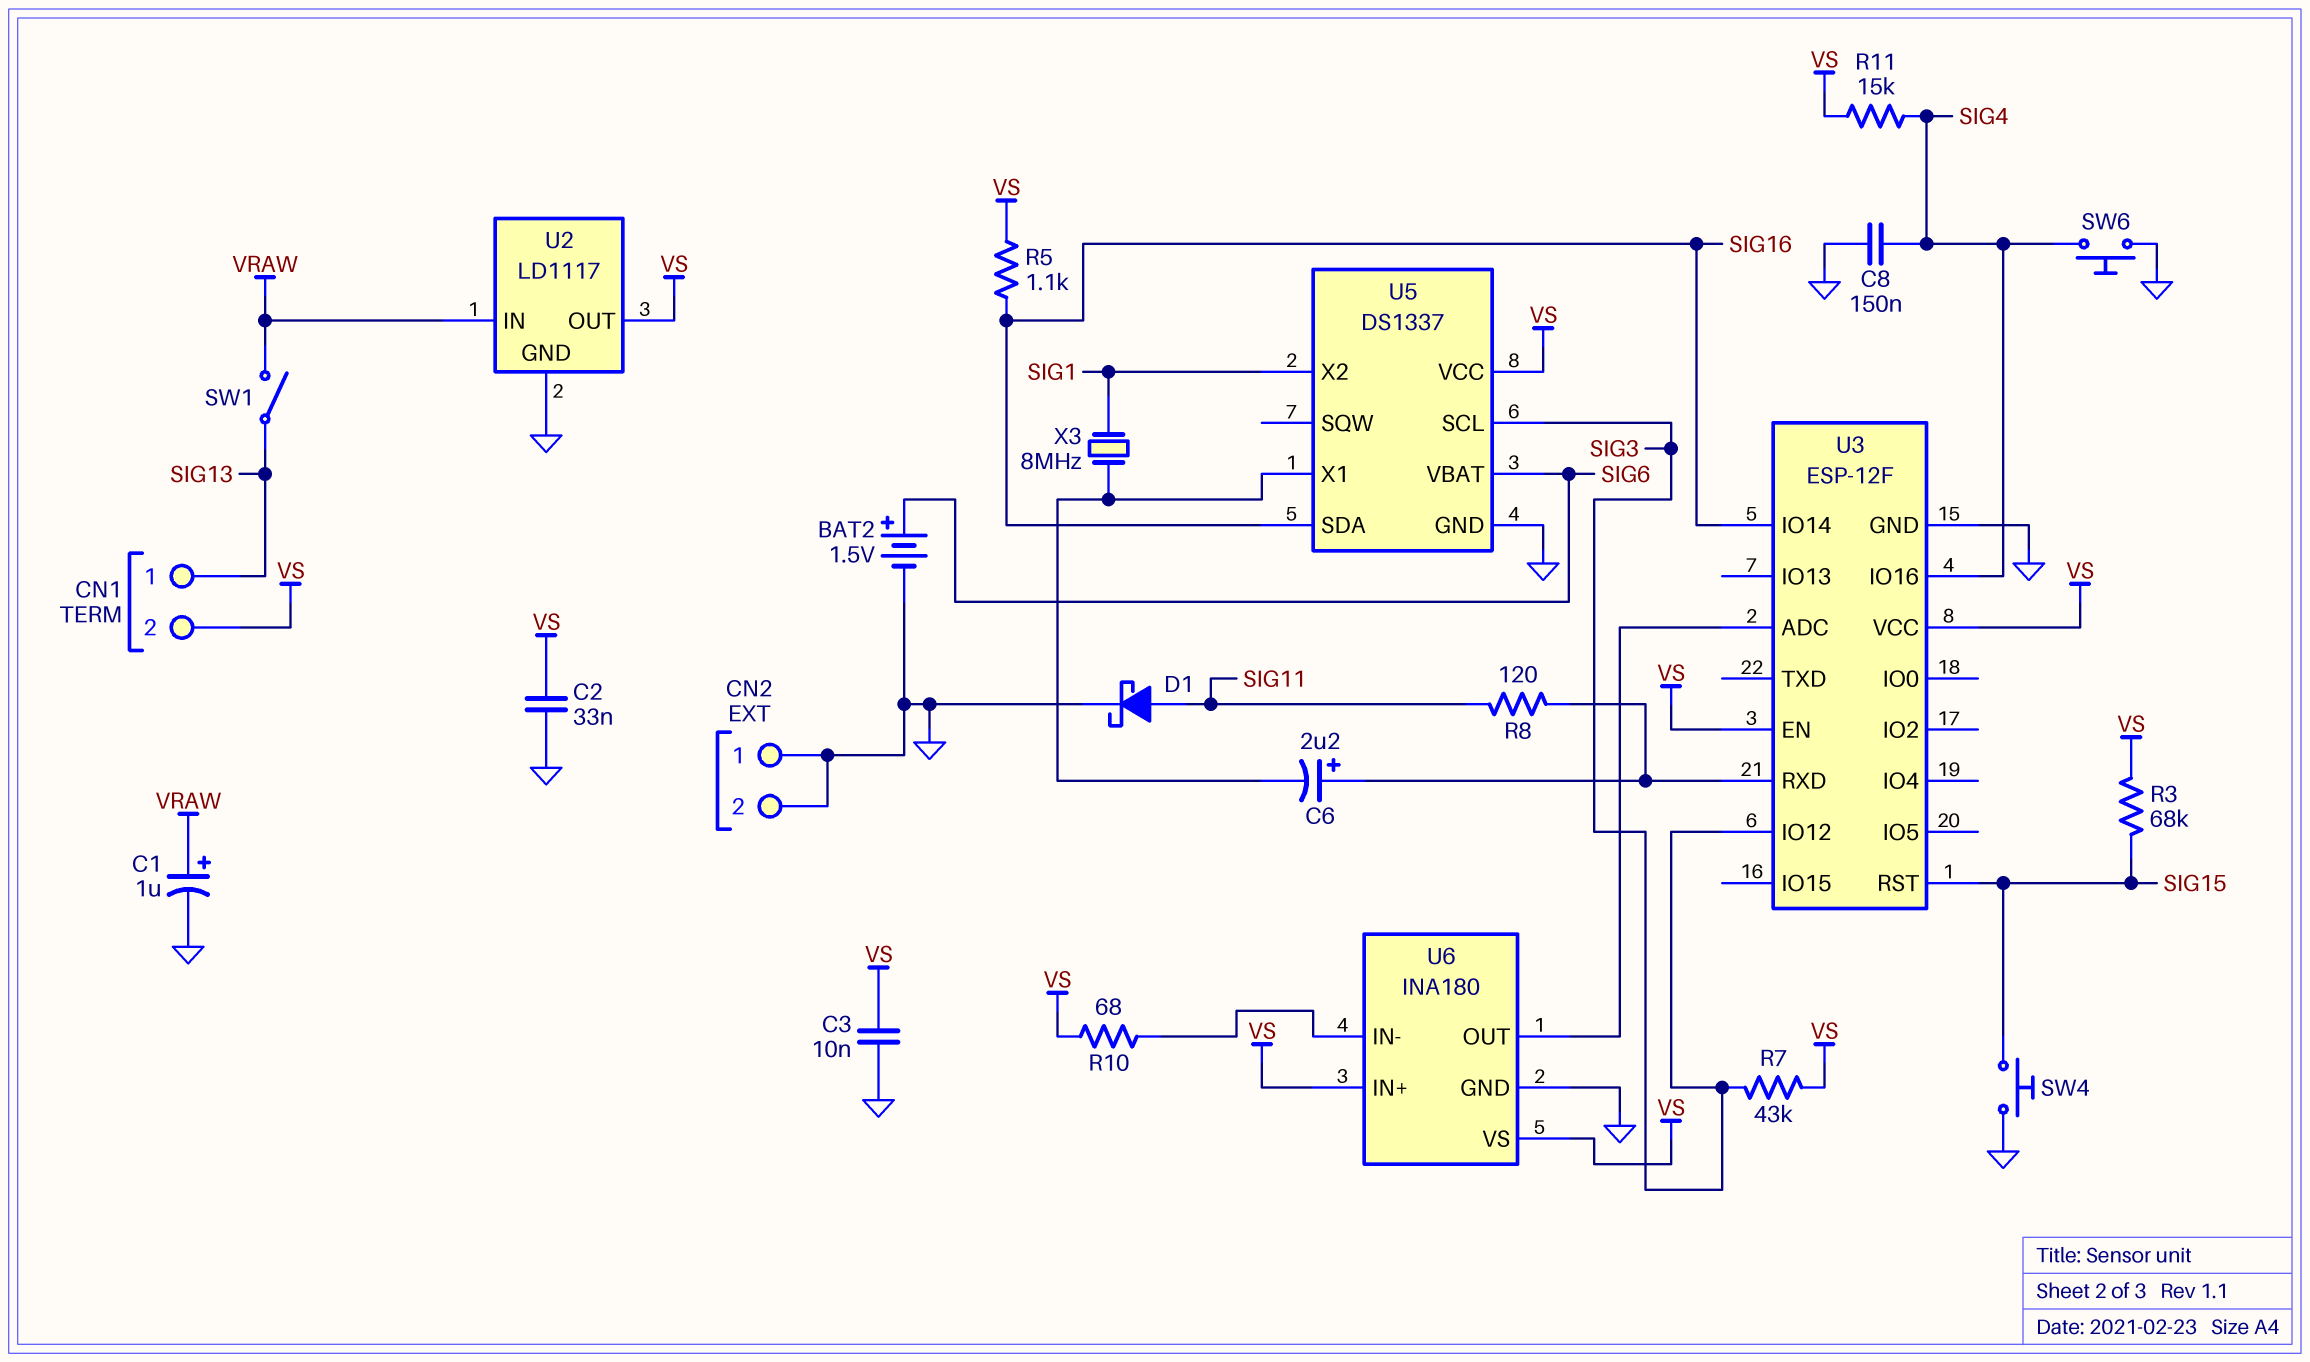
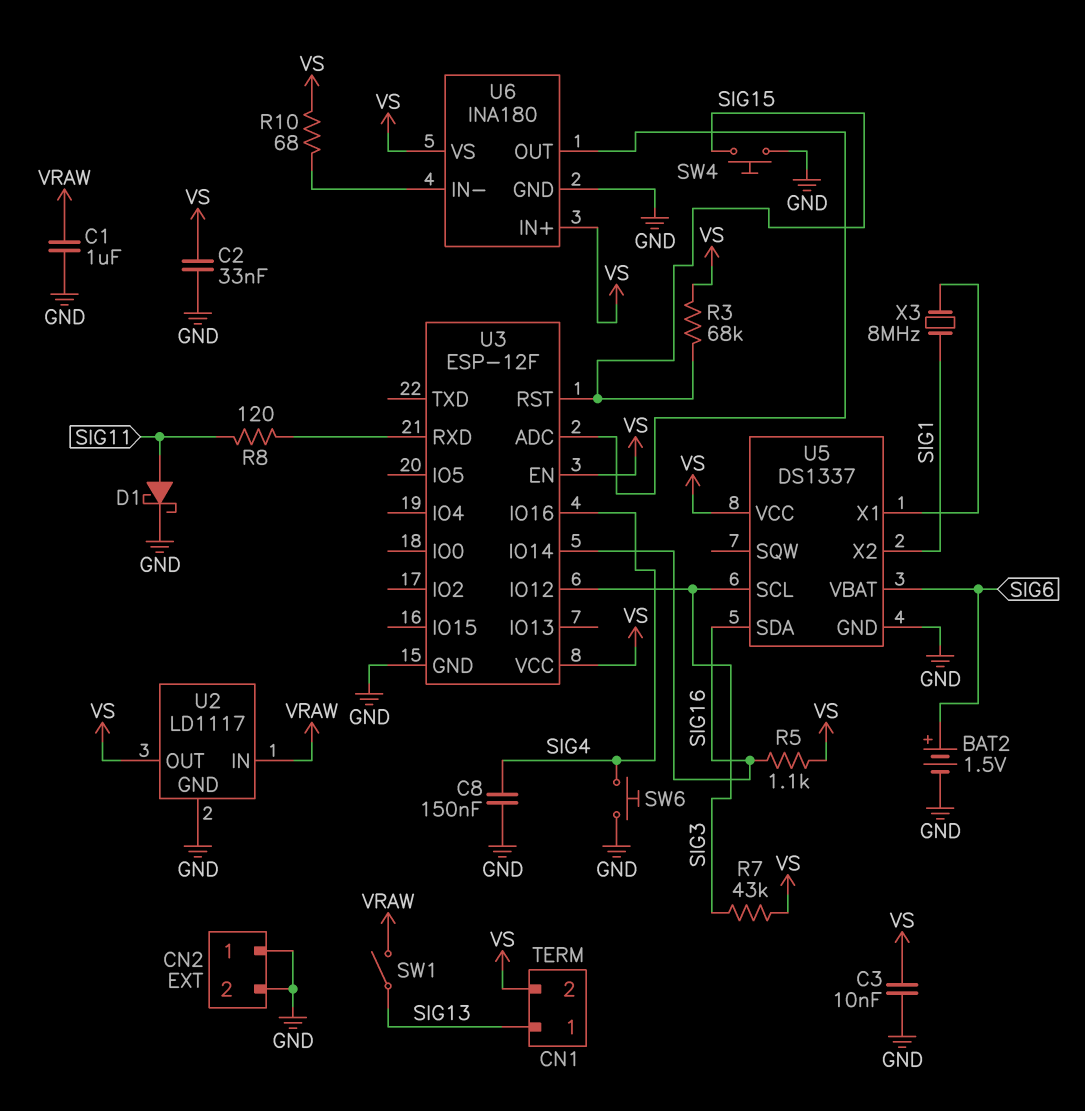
C1: 1uF (plus VRAW, minus GND) -> 1uF (GND, VRAW)
C6: 2.2uF (plus U3/RXD, minus U5/X1) -> none
R11: 15k (SIG4, VS) -> none

